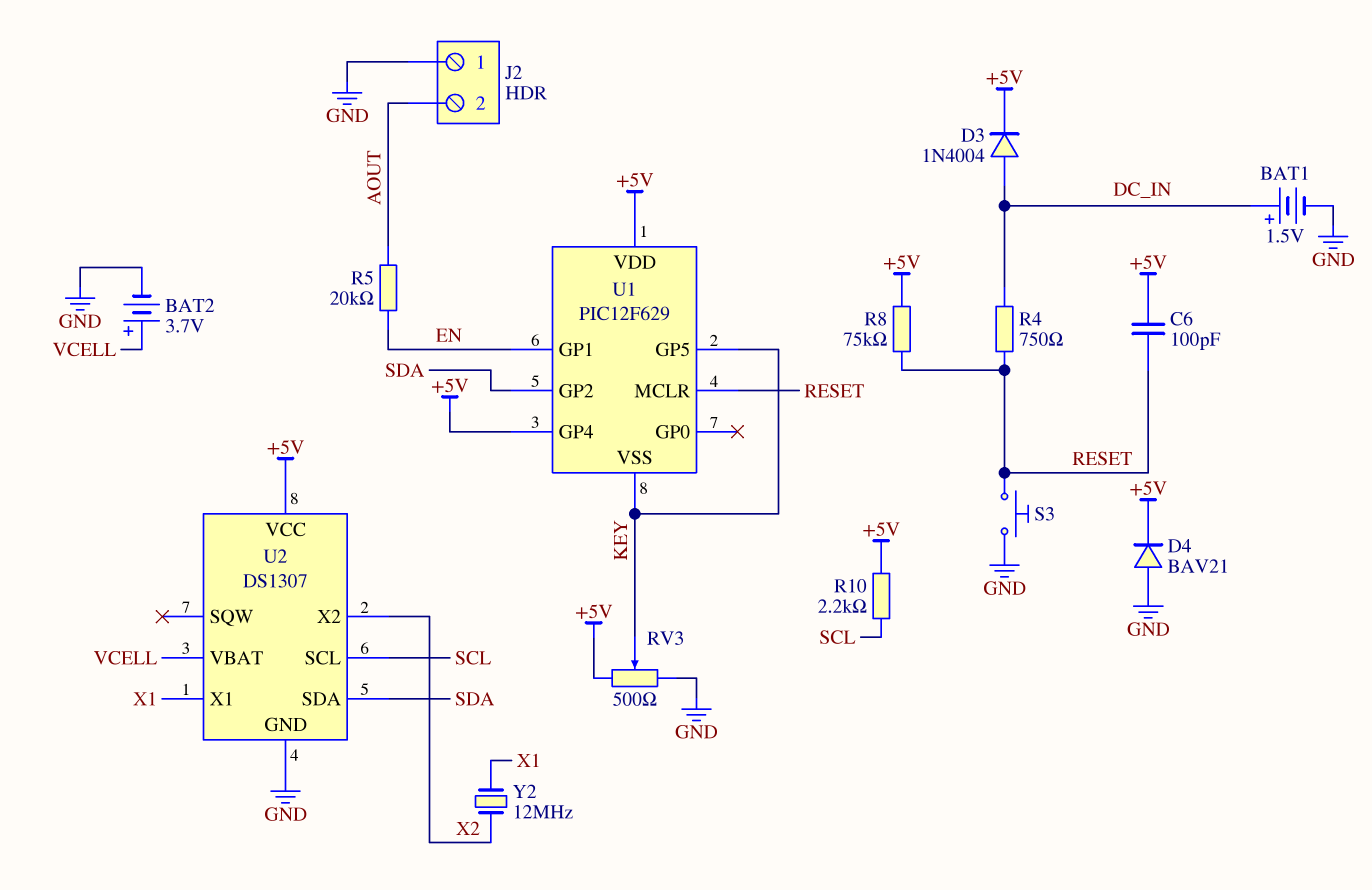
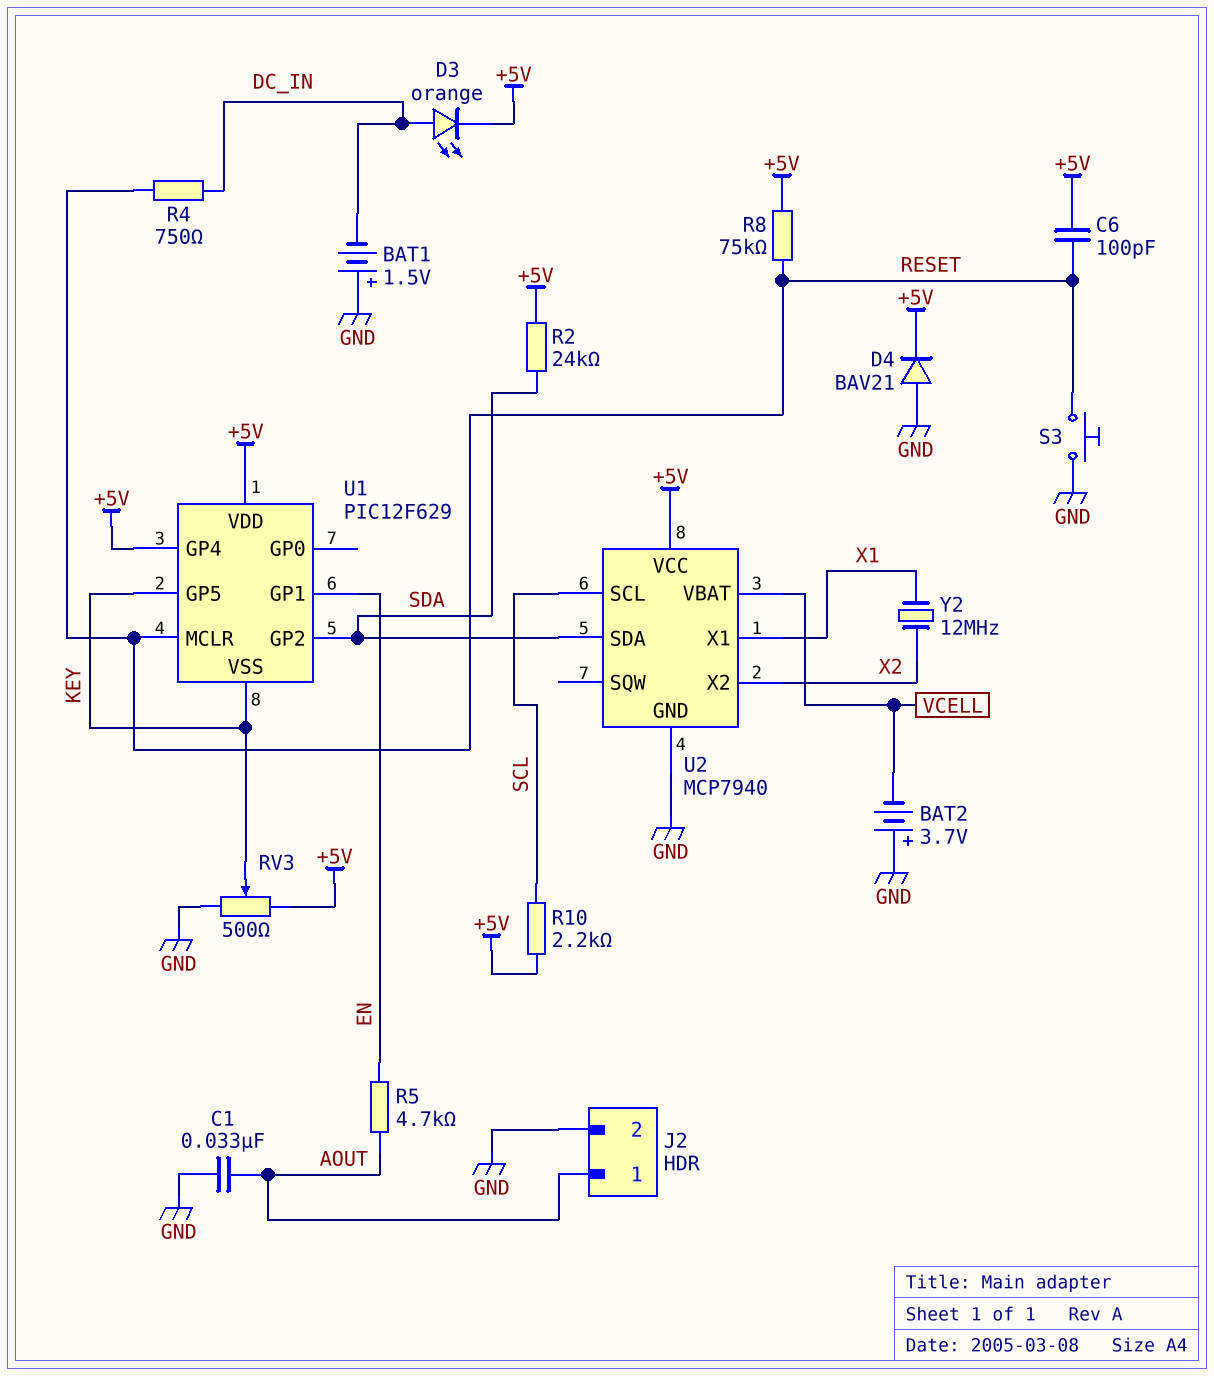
BAT1: 1.5V (plus DC_IN, minus GND) -> 1.5V (plus GND, minus DC_IN)
BAT2: 3.7V (plus VCELL, minus GND) -> 3.7V (plus GND, minus VCELL)
C1: none -> 33nF (AOUT, GND)
D3: diode 1N4004 (A DC_IN, K +5V) -> LED orange (A DC_IN, K +5V)
J2 pin 1: GND -> AOUT
J2 pin 2: AOUT -> GND
R2: none -> 24k (+5V, SDA)
R5: 20k (AOUT, EN) -> 4.7k (AOUT, EN)
U2: DS1307 -> MCP7940

